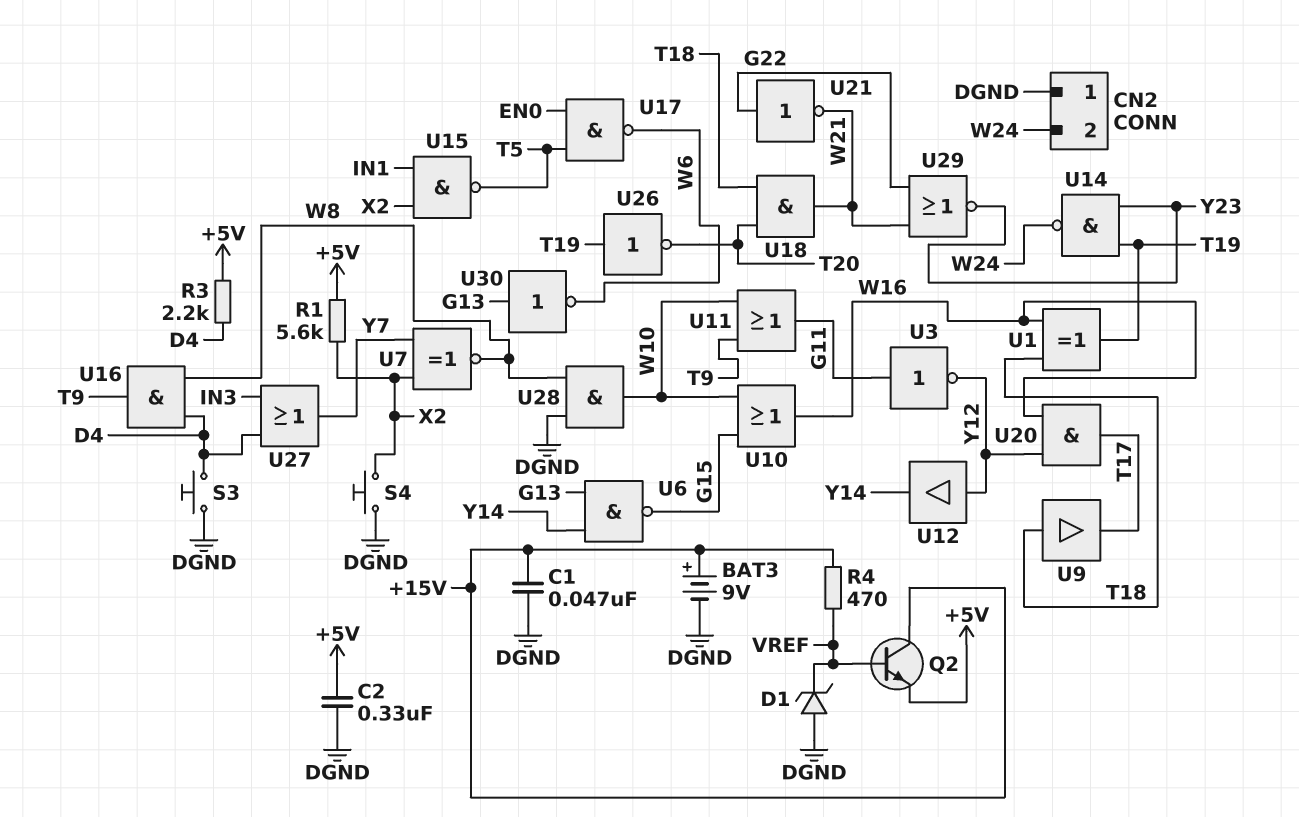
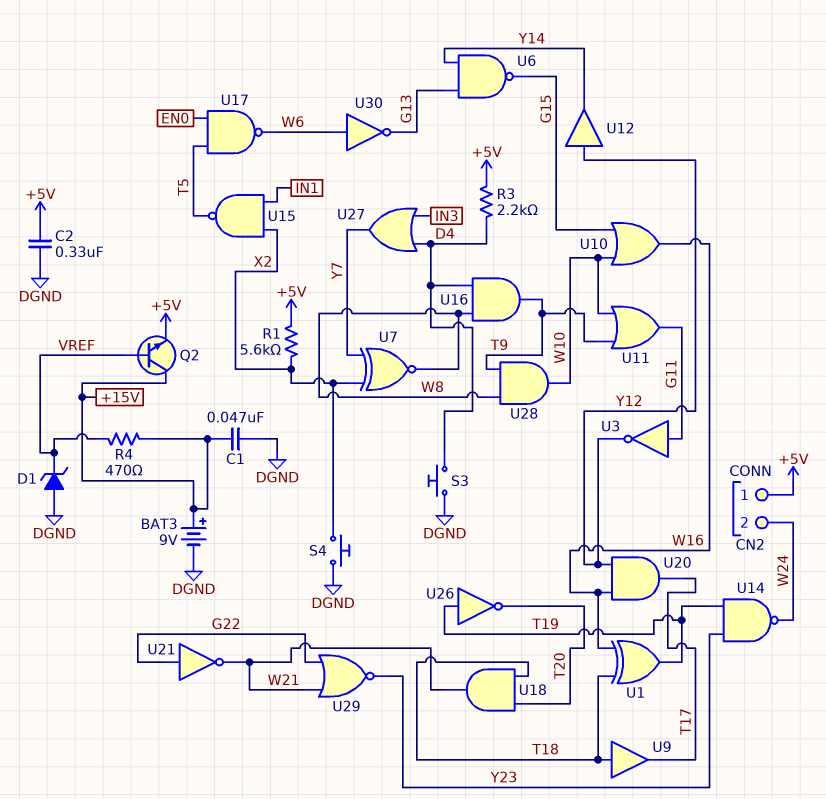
CN2 pin 1: DGND -> +5V
U28: AND (in DGND, in W8, out W10) -> AND (in T9, in W8, out W10)
U30: NOT (in G13, out W6) -> NOT (in W6, out G13)

